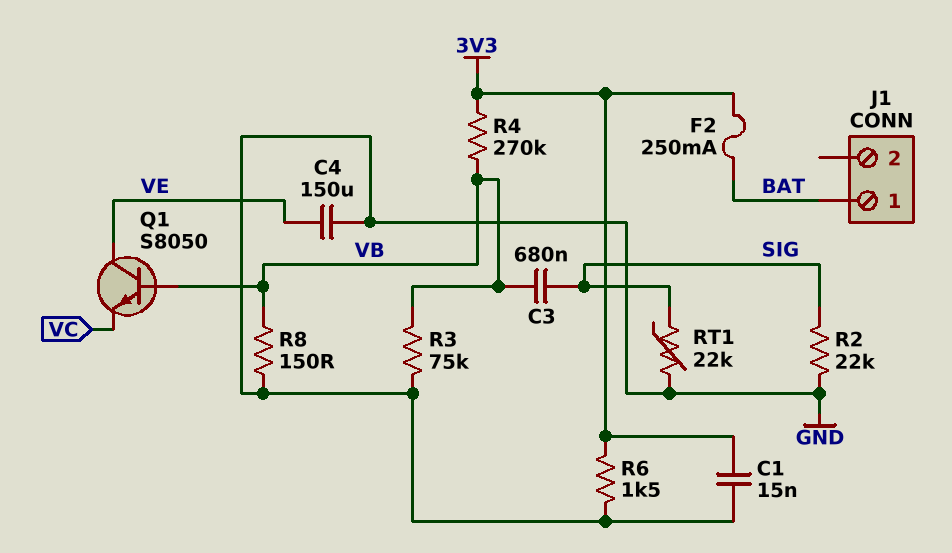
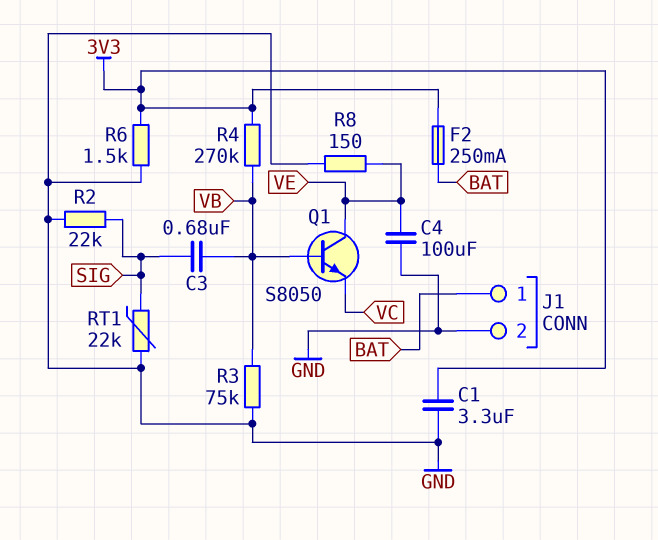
C1: 15nF (3V3, GND) -> 3.3uF (3V3, GND)
C4: 150uF (GND, VE) -> 100uF (GND, VE)
J1 pin 2: none -> GND
R8: 150 (GND, VB) -> 150 (GND, VE)

